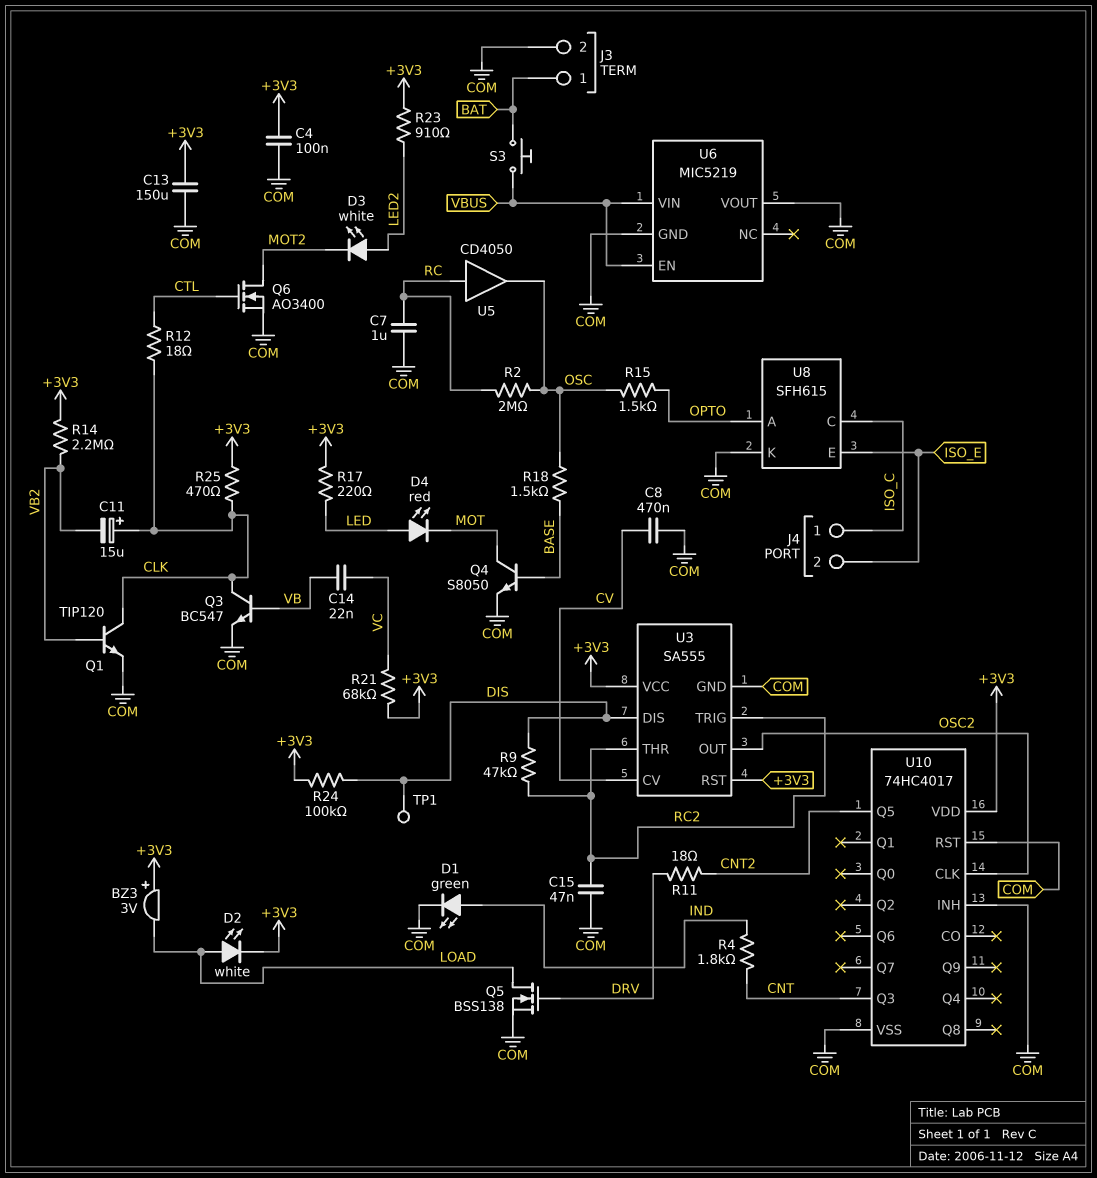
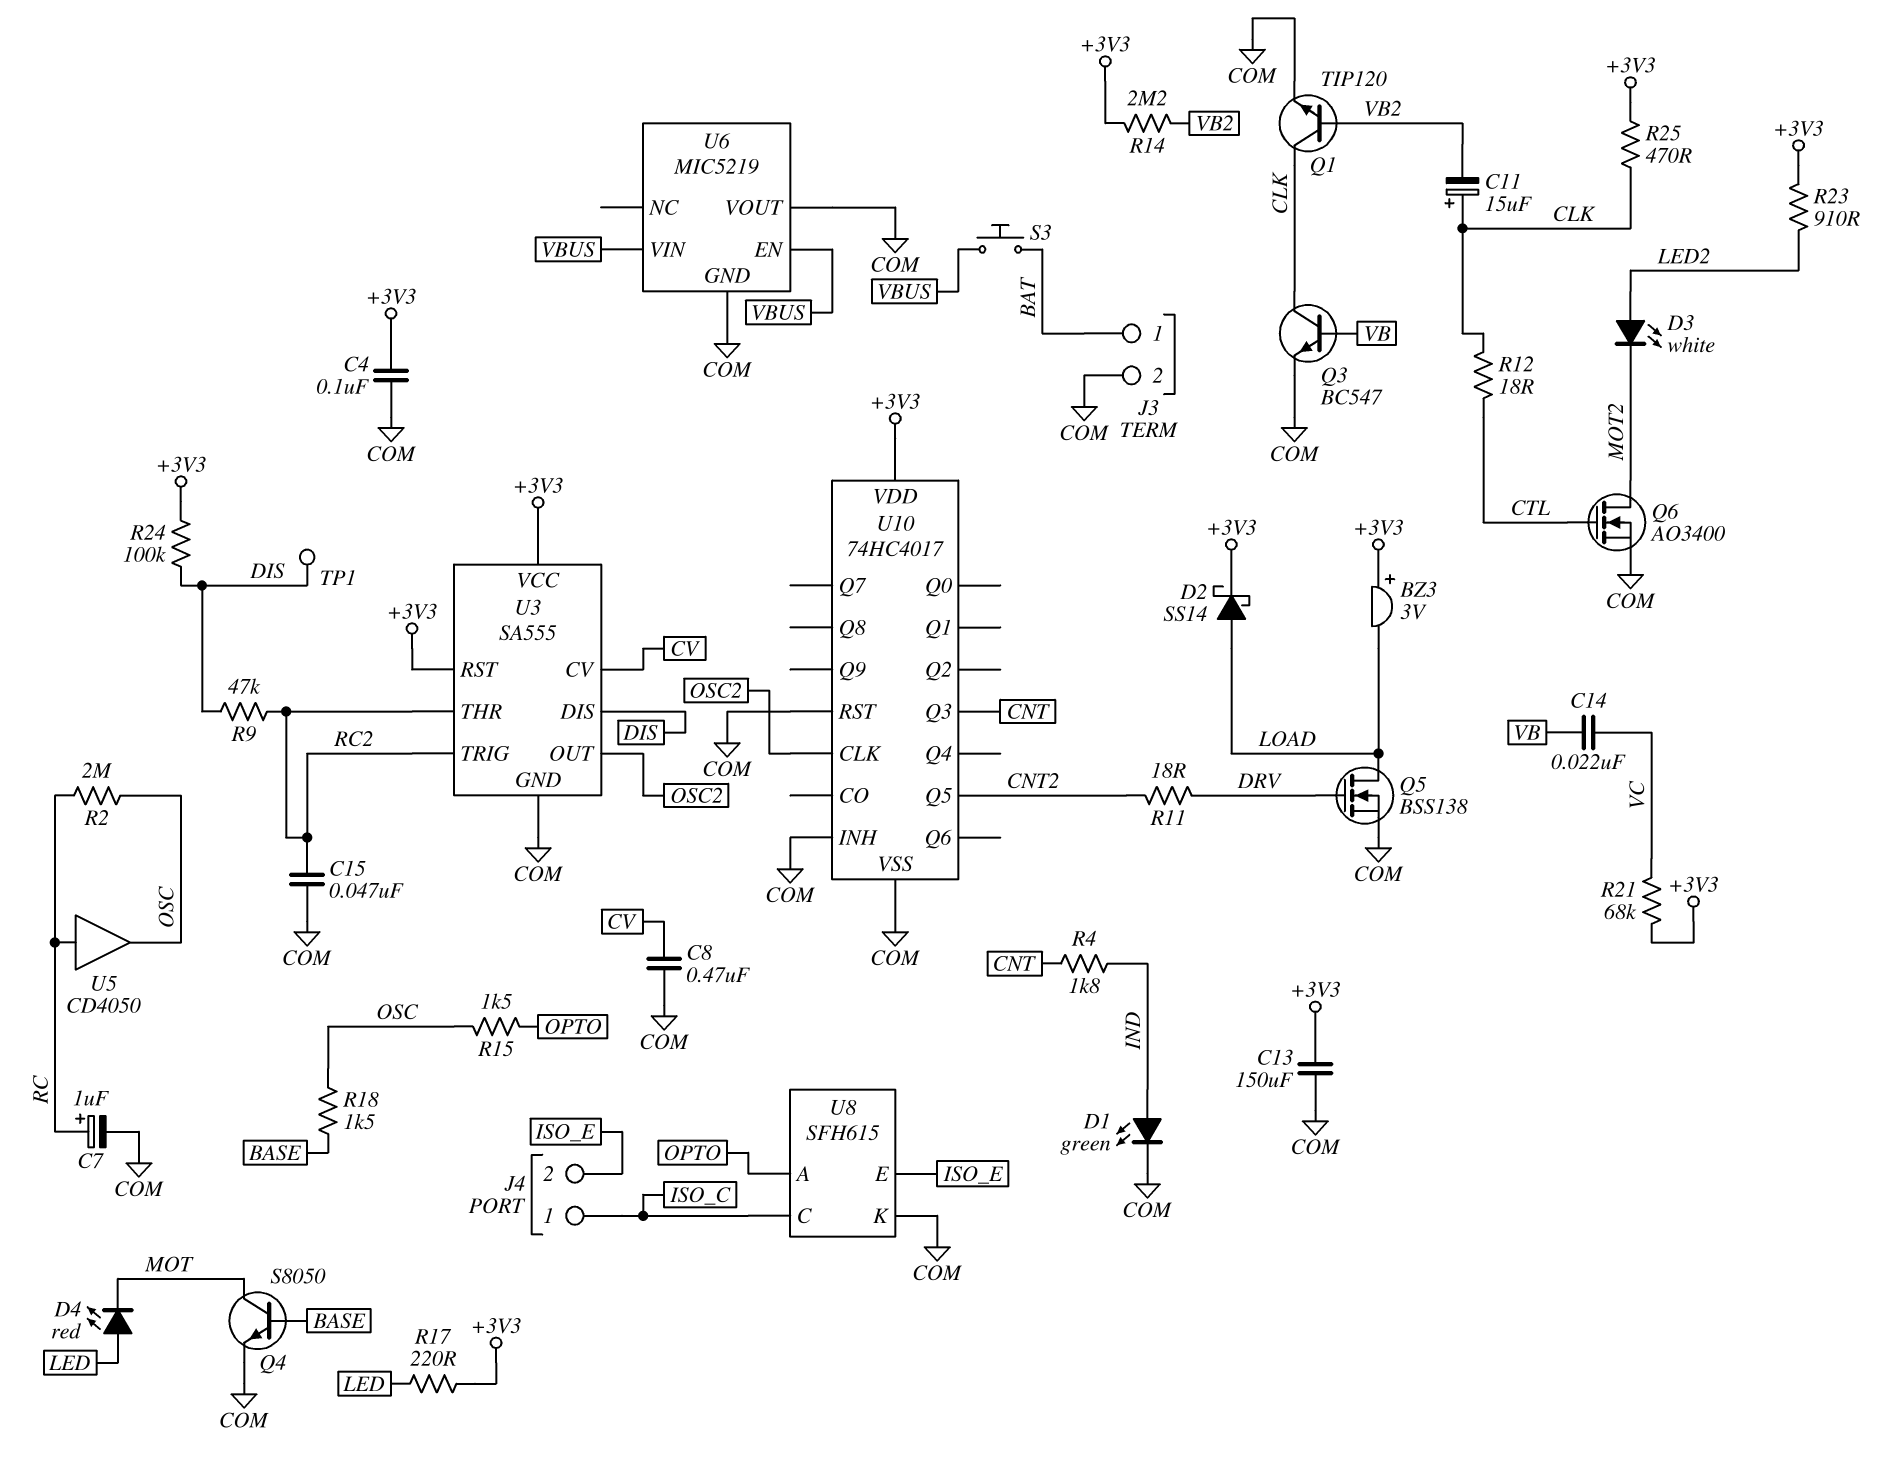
C7: 1uF (COM, RC) -> 1uF (plus RC, minus COM)
D2: LED white (A LOAD, K +3V3) -> schottky SS14 (A LOAD, K +3V3)

